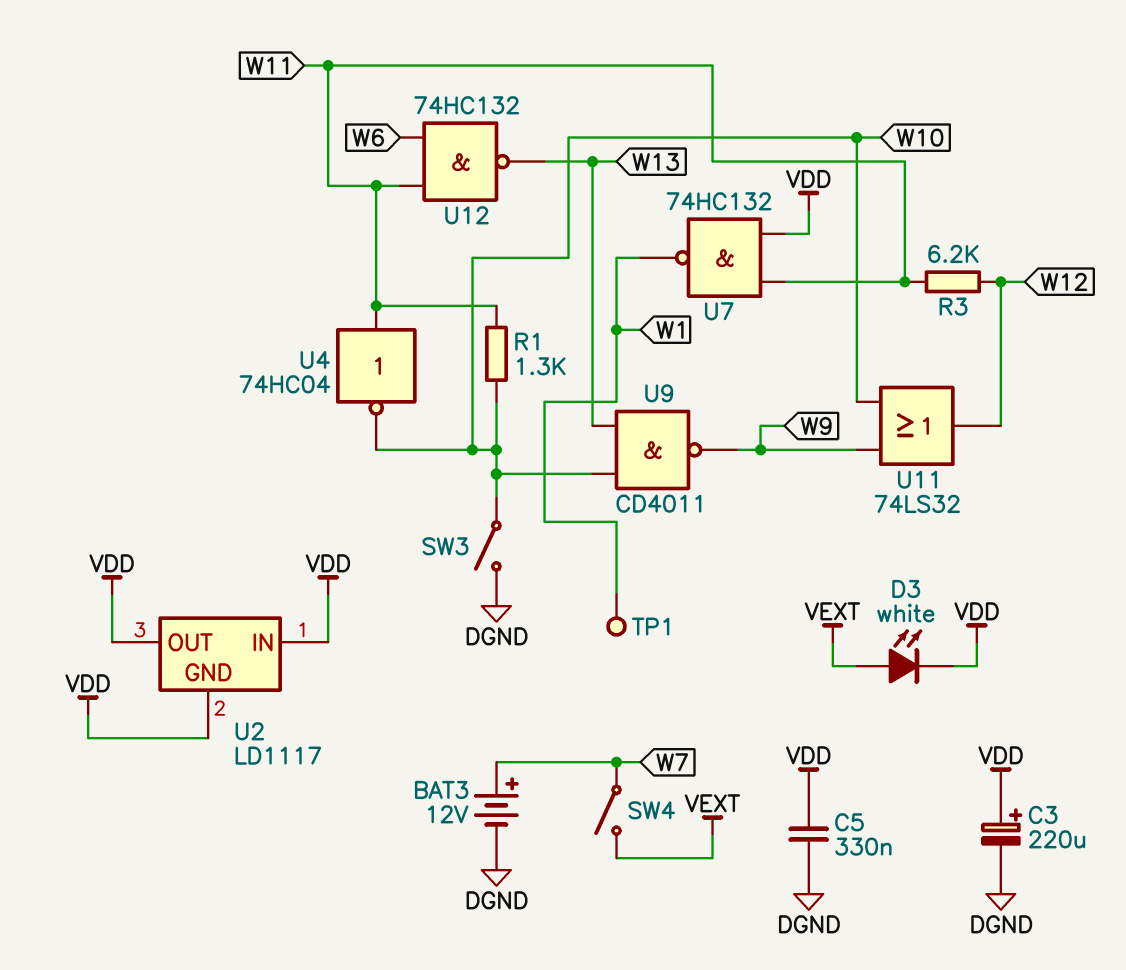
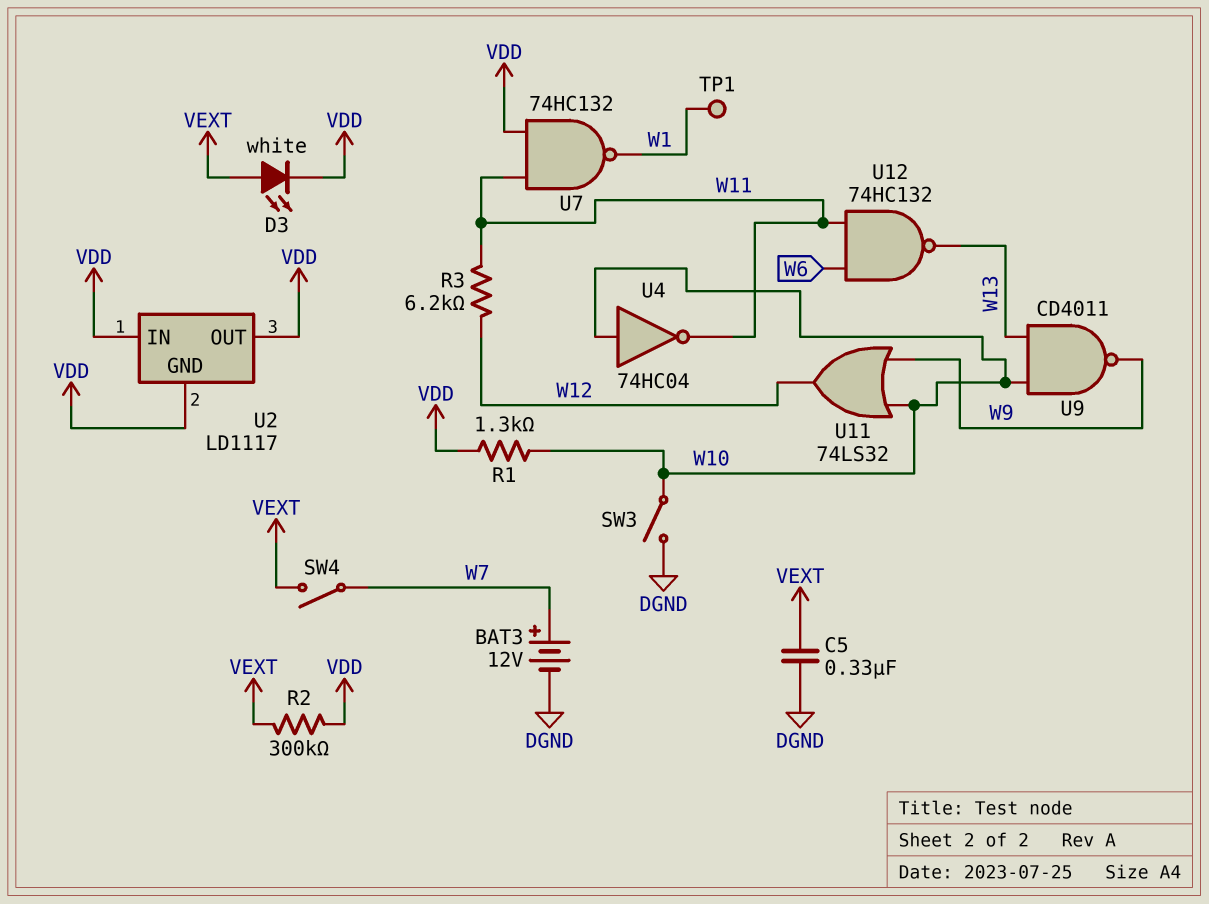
C3: 220uF (plus VDD, minus DGND) -> none
C5: 330nF (DGND, VDD) -> 330nF (DGND, VEXT)
R1: 1.3k (W10, W11) -> 1.3k (VDD, W10)
R2: none -> 300k (VDD, VEXT)
U4: NOT 74HC04 (in W11, out W10) -> NOT 74HC04 (in W10, out W11)

